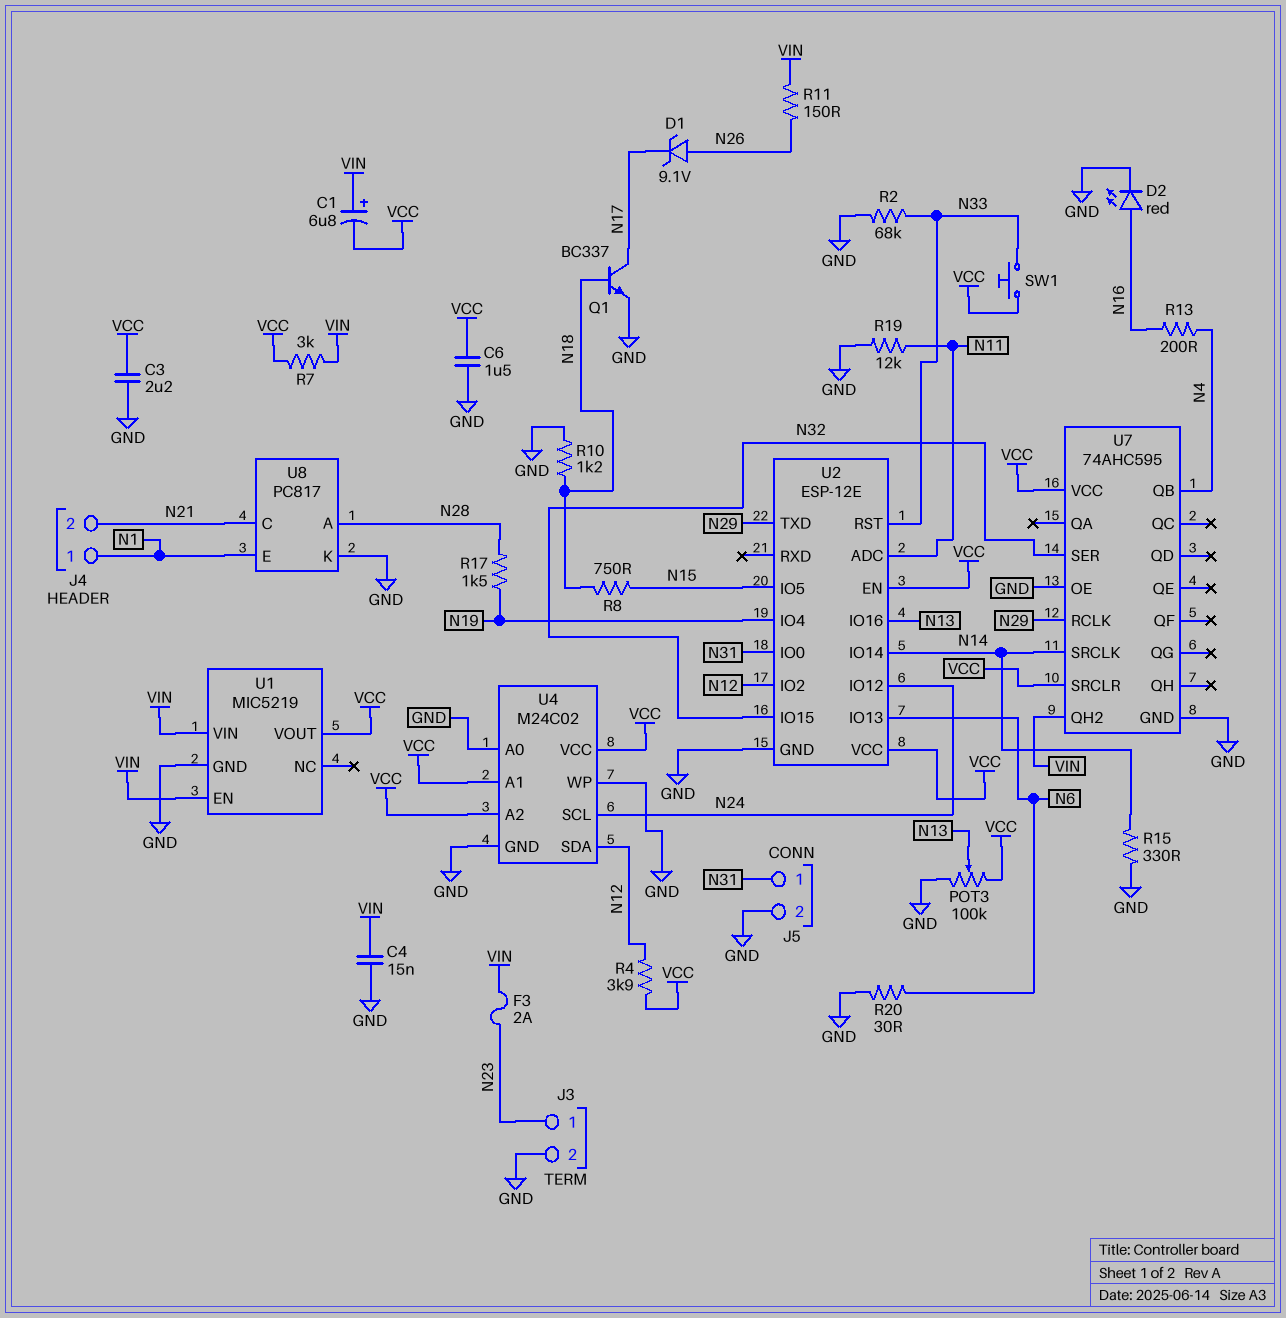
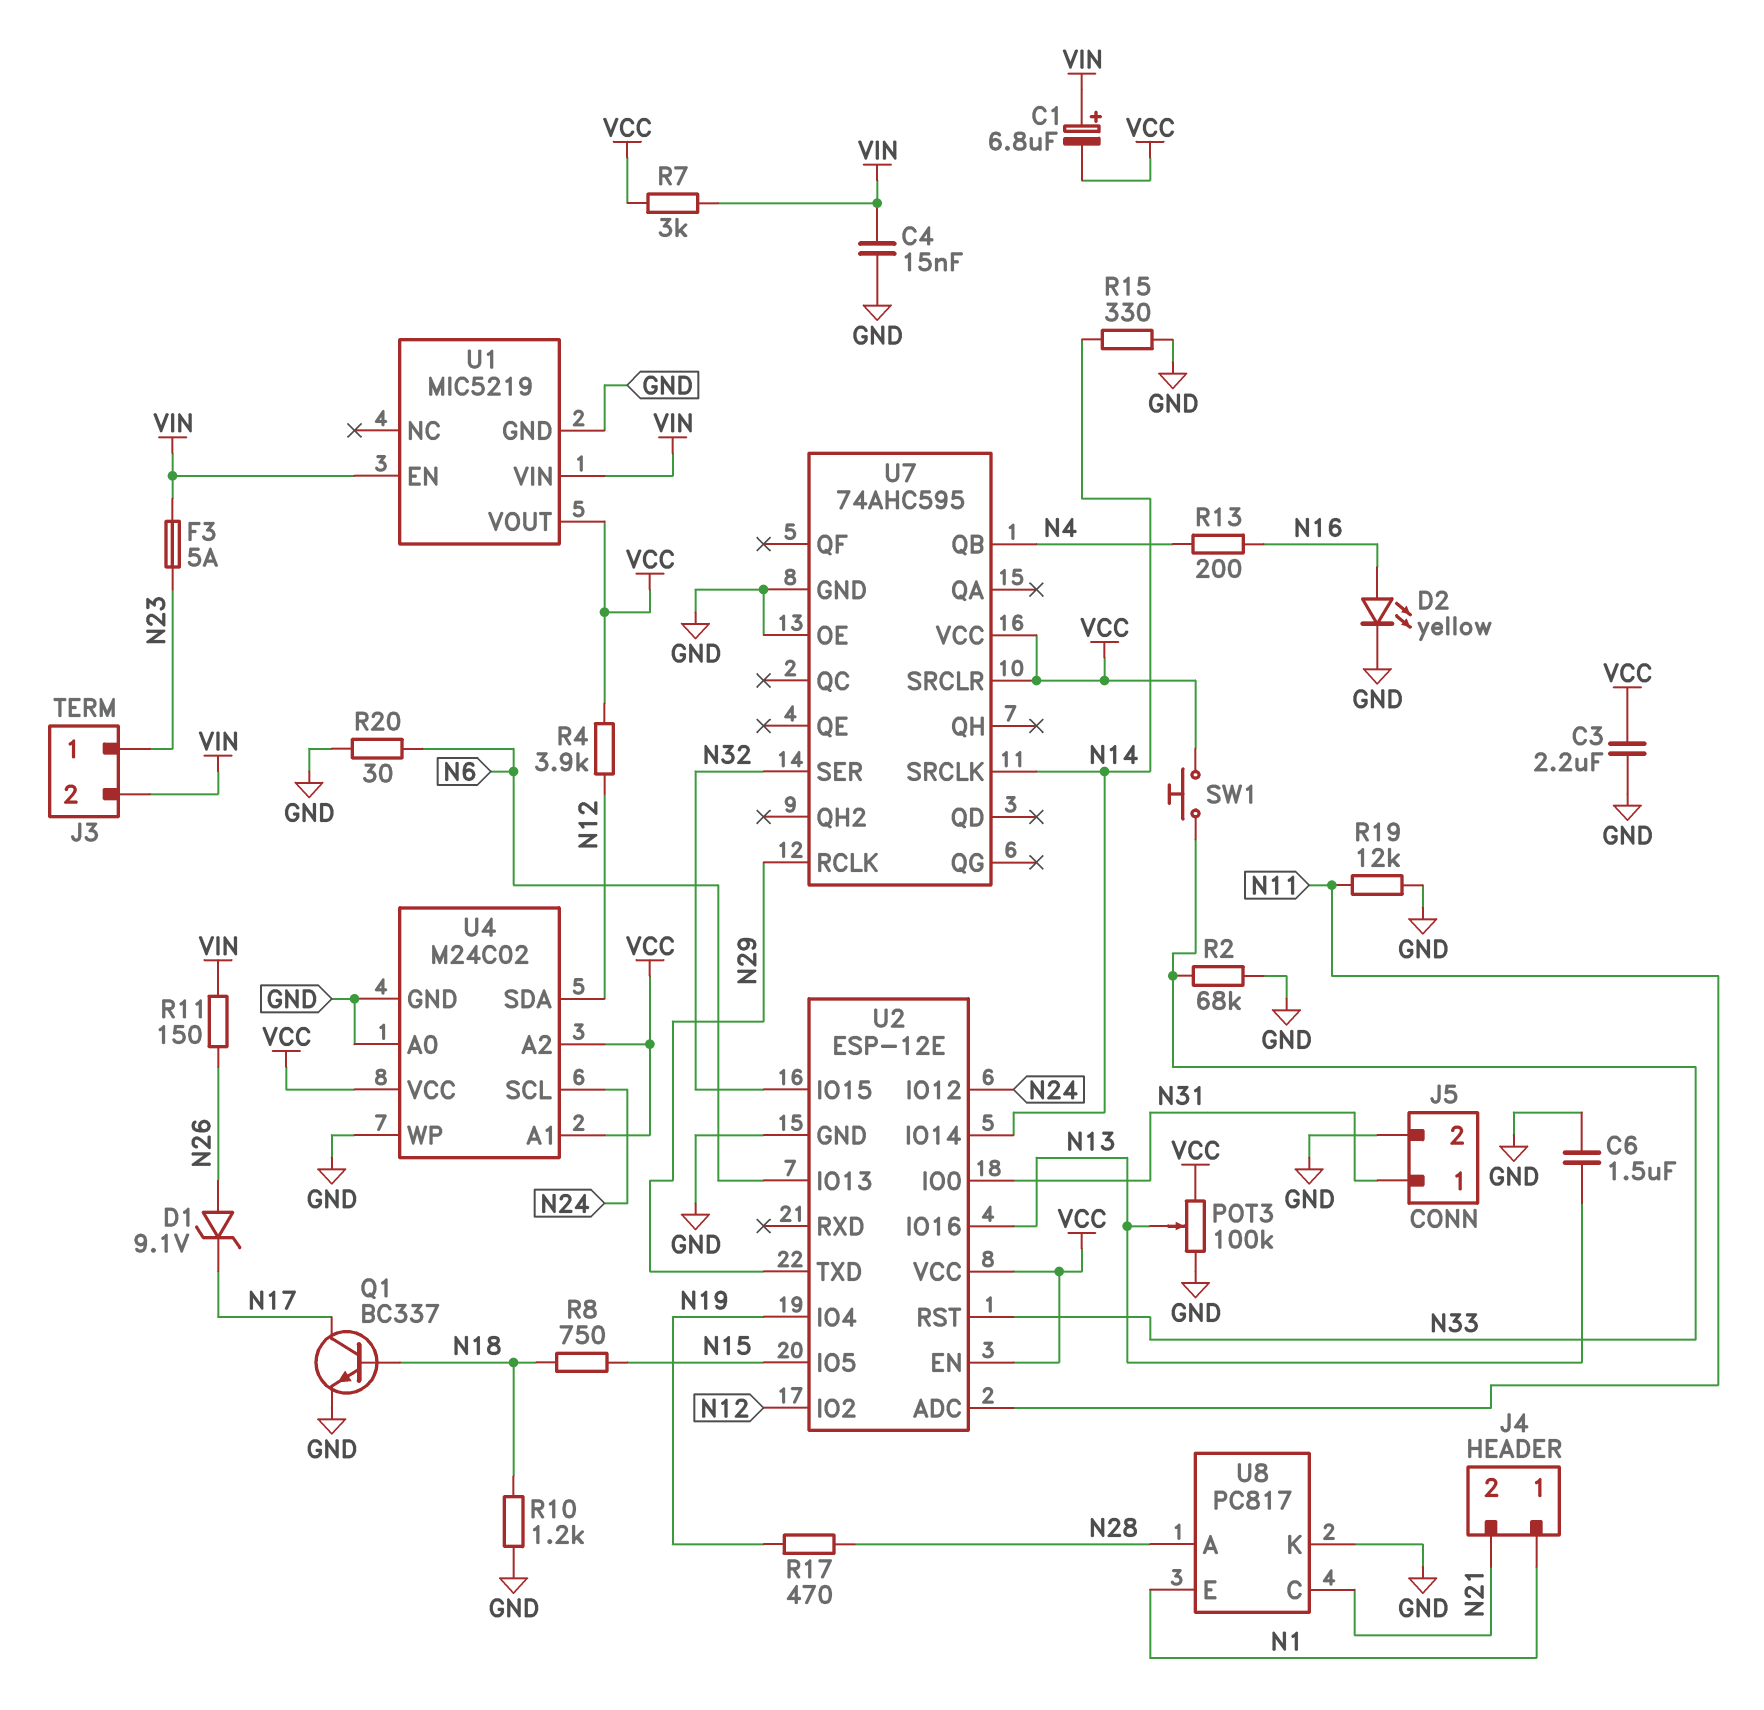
C6: 1.5uF (GND, VCC) -> 1.5uF (GND, N13)
D2: LED red (A N16, K GND) -> LED yellow (A N16, K GND)
F3: 2A (N23, VIN) -> 5A (N23, VIN)
J3 pin 2: GND -> VIN
R17: 1.5k (N19, N28) -> 470 (N19, N28)
U7 pin QH2: VIN -> none

